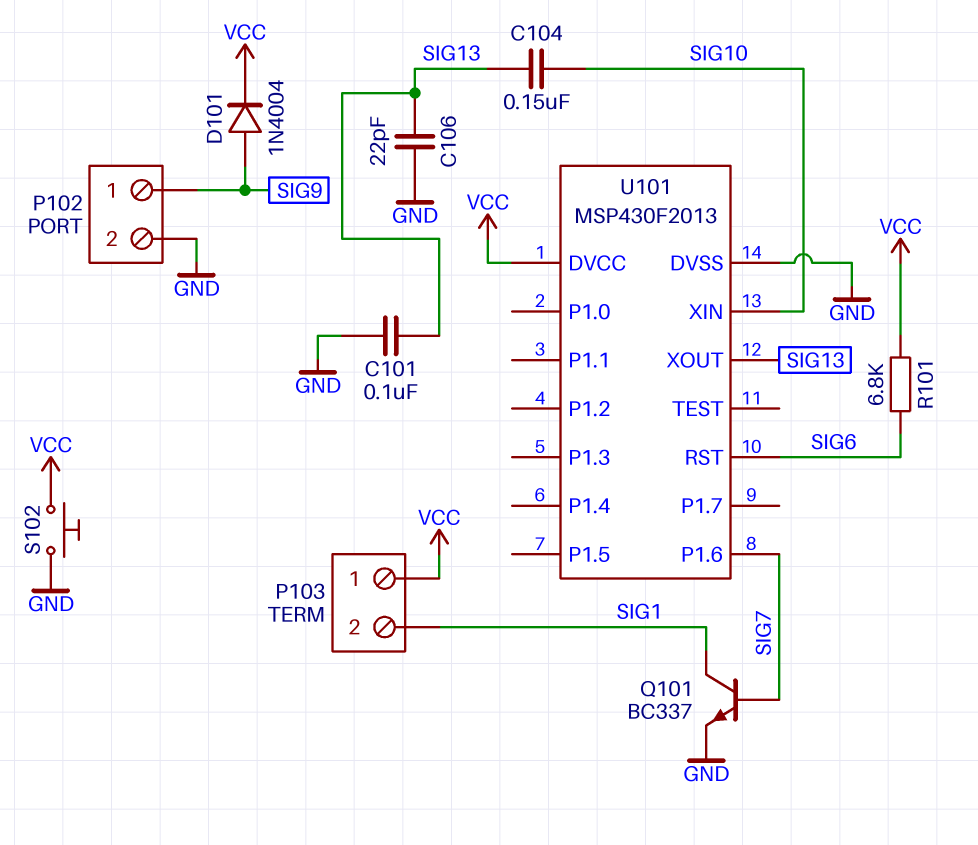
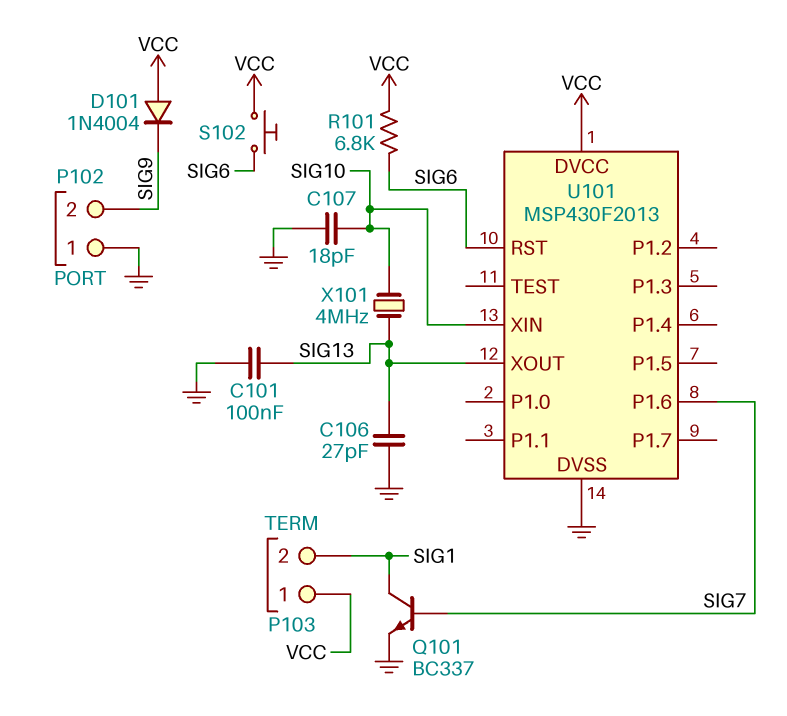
C104: 150nF (SIG10, SIG13) -> none
C106: 22pF (GND, SIG13) -> 27pF (GND, SIG13)
C107: none -> 18pF (GND, SIG10)
D101: diode 1N4004 (A SIG9, K VCC) -> diode 1N4004 (A VCC, K SIG9)
P102 pin 1: SIG9 -> GND
P102 pin 2: GND -> SIG9
S102: button (GND, VCC) -> button (SIG6, VCC)
X101: none -> 4MHz (SIG10, SIG13)

